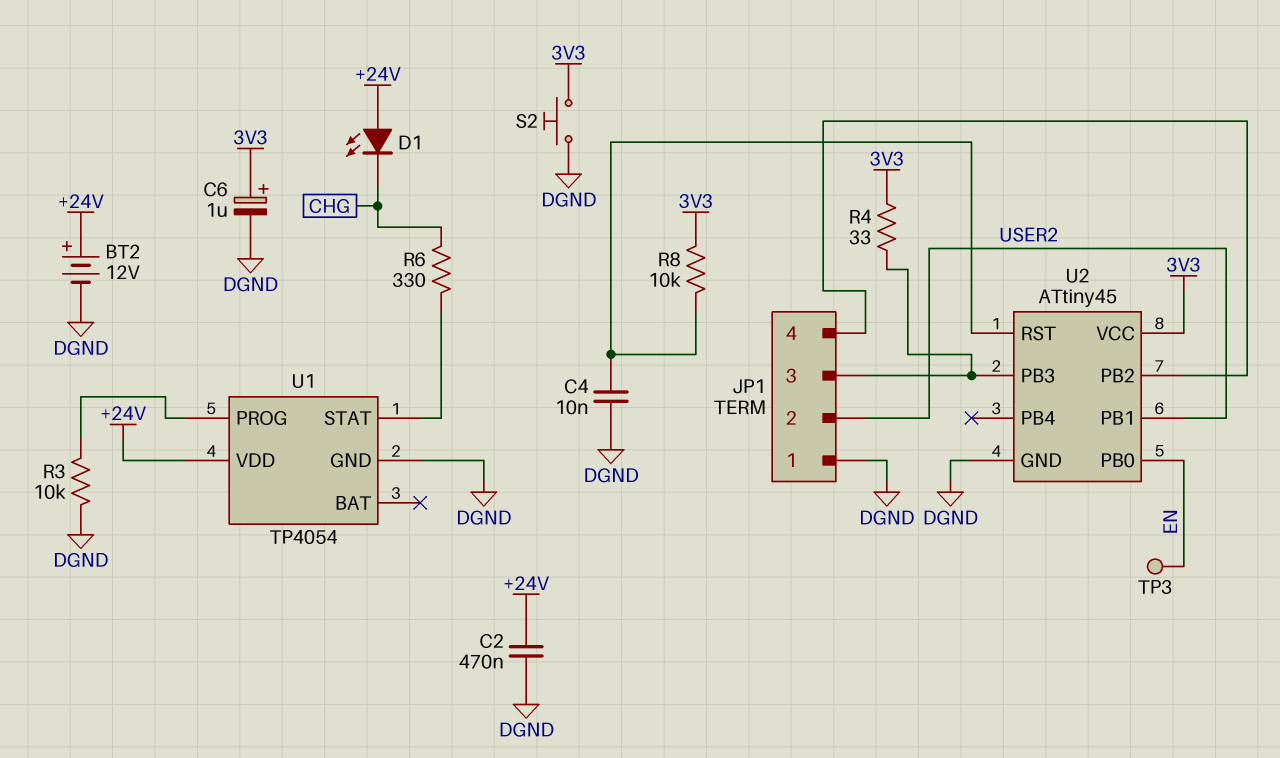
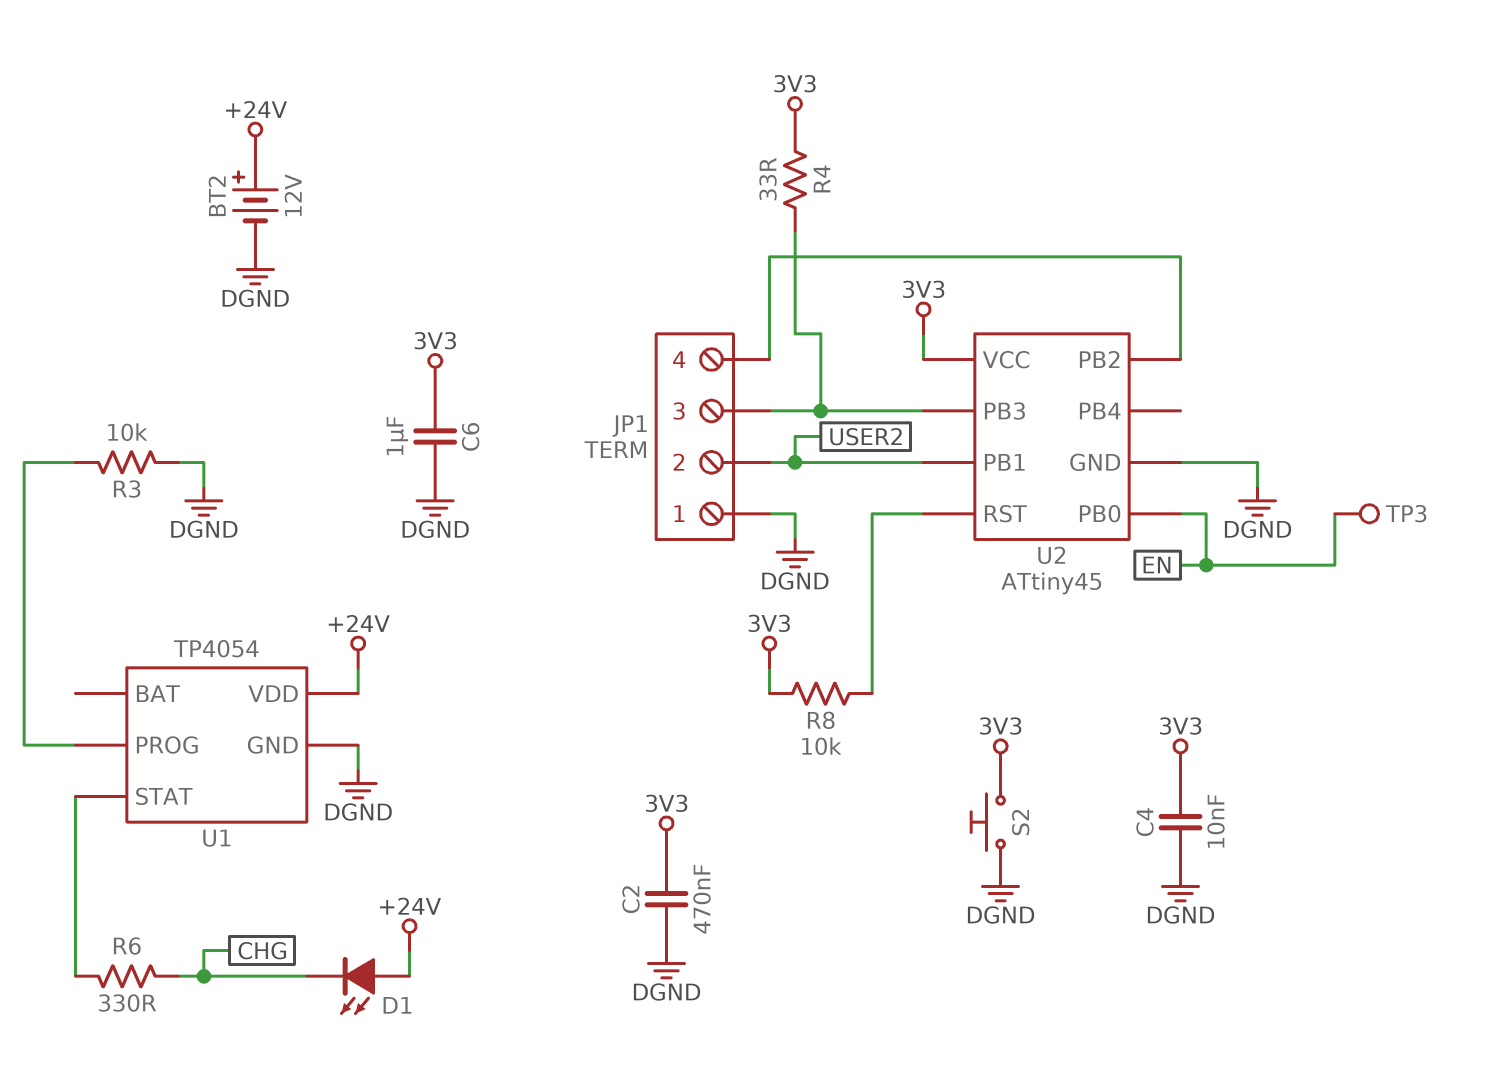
C2: 470nF (+24V, DGND) -> 470nF (3V3, DGND)
C4: 10nF (DGND, U2/RST) -> 10nF (3V3, DGND)
C6: 1uF (plus 3V3, minus DGND) -> 1uF (3V3, DGND)

